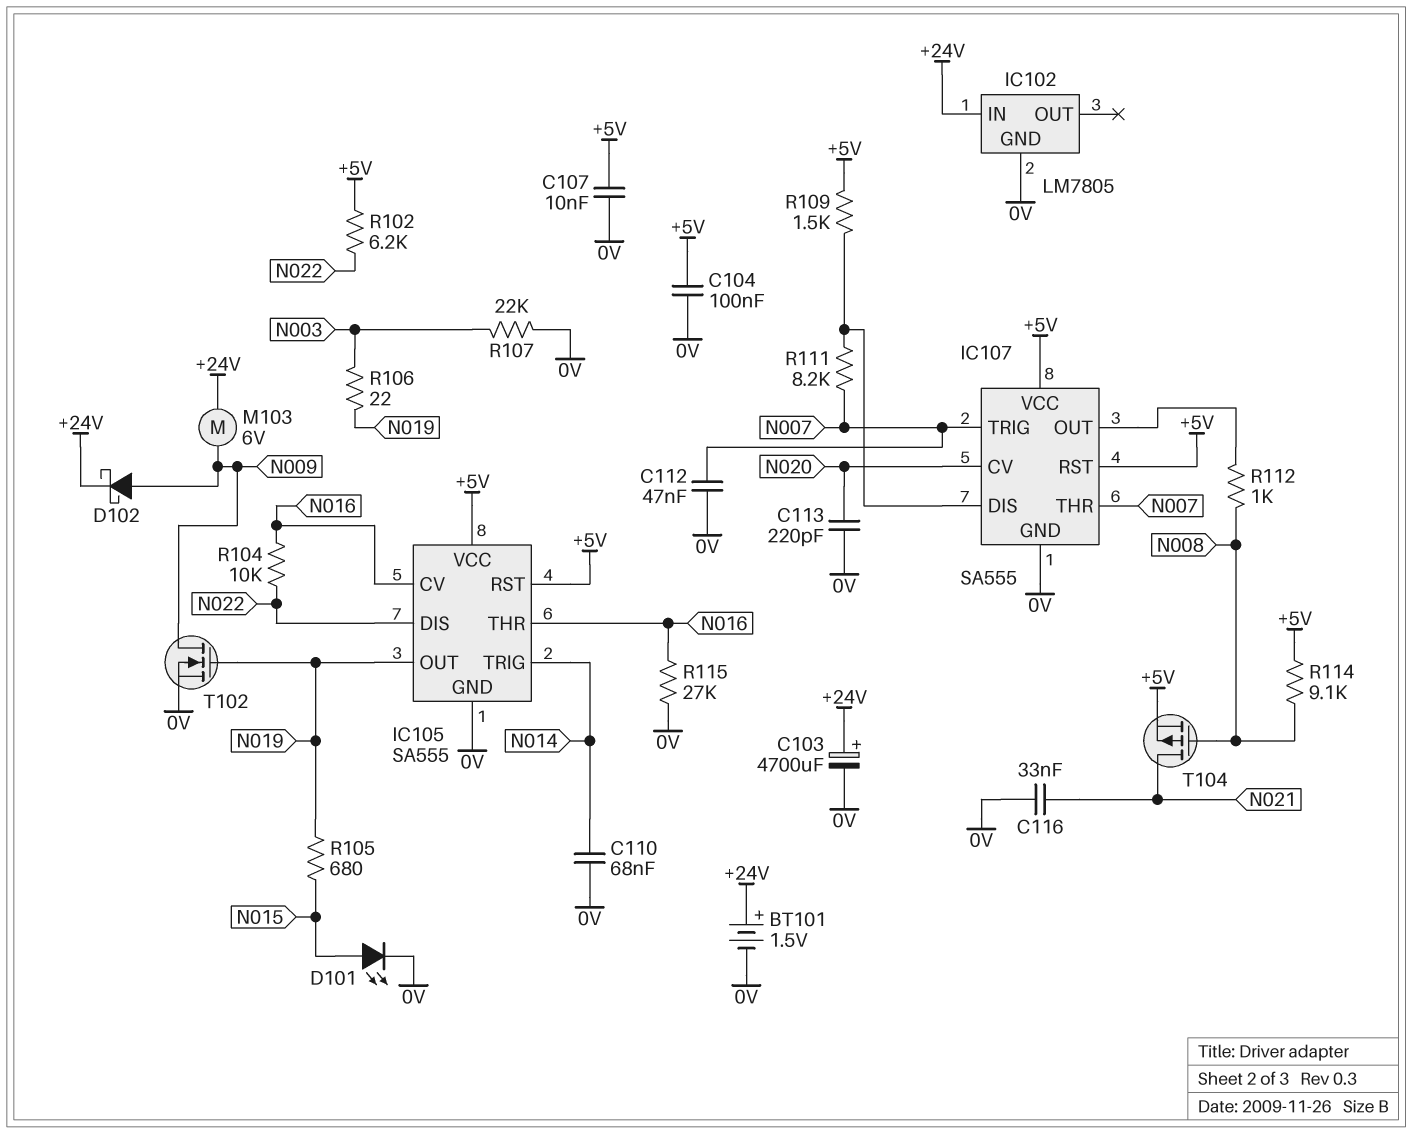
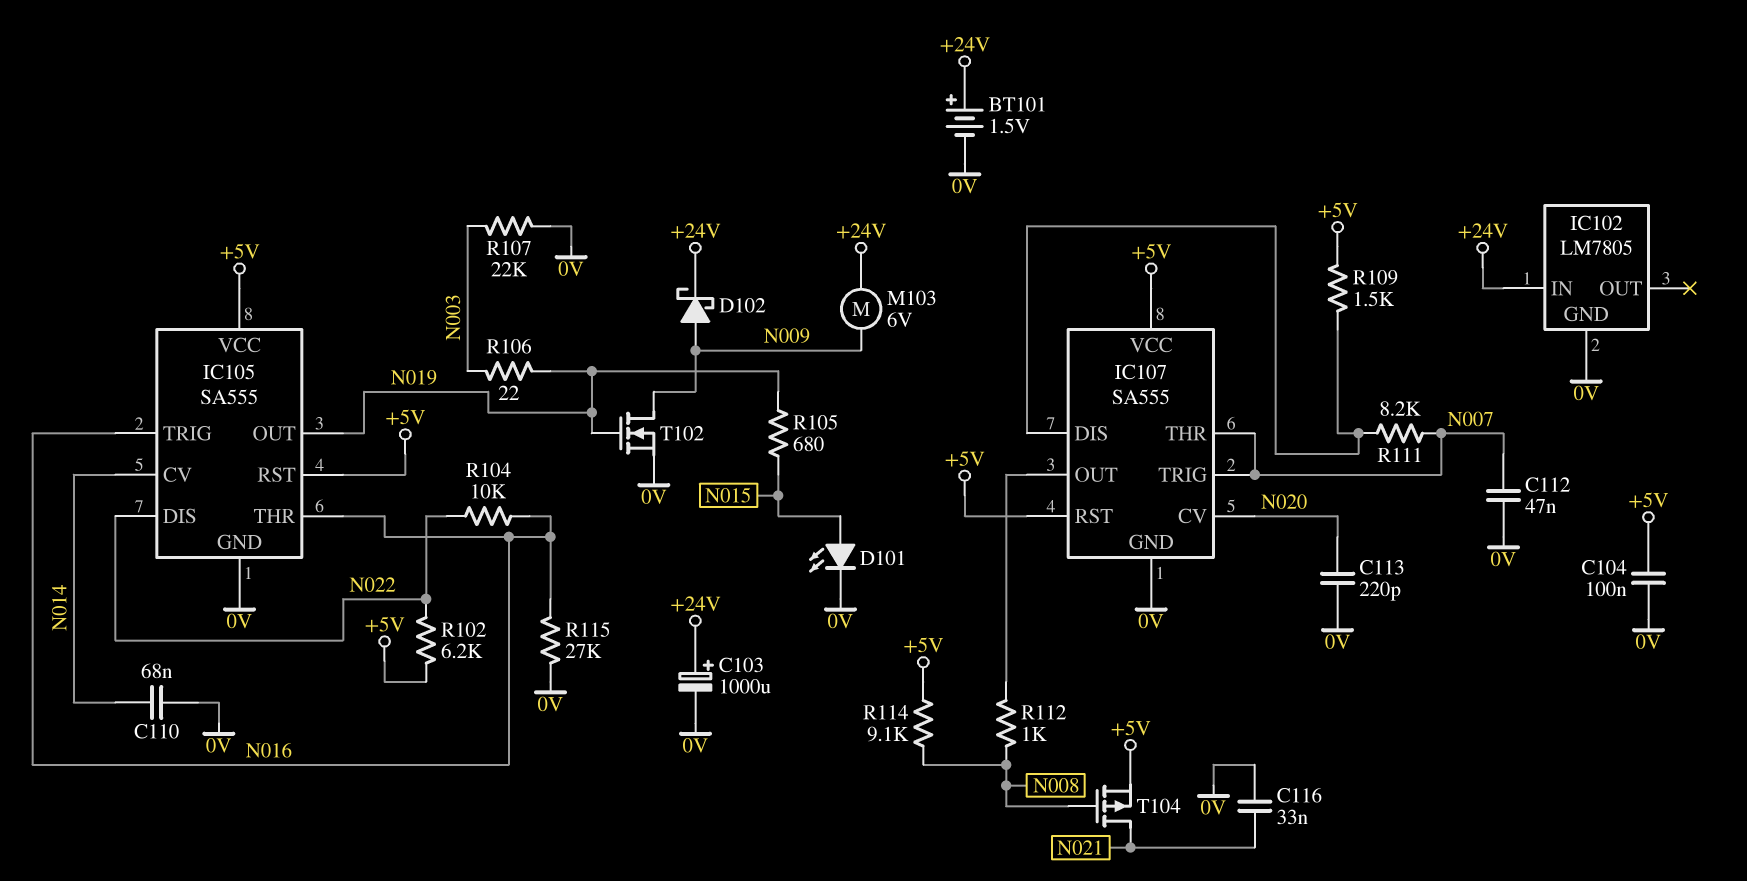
C103: 4700uF (plus +24V, minus 0V) -> 1000uF (plus +24V, minus 0V)
C107: 10nF (+5V, 0V) -> none
IC105 pin CV: N016 -> N014
IC105 pin TRIG: N014 -> N016

